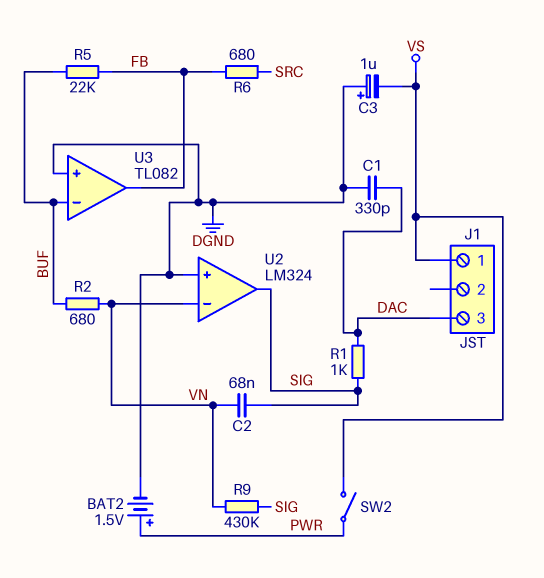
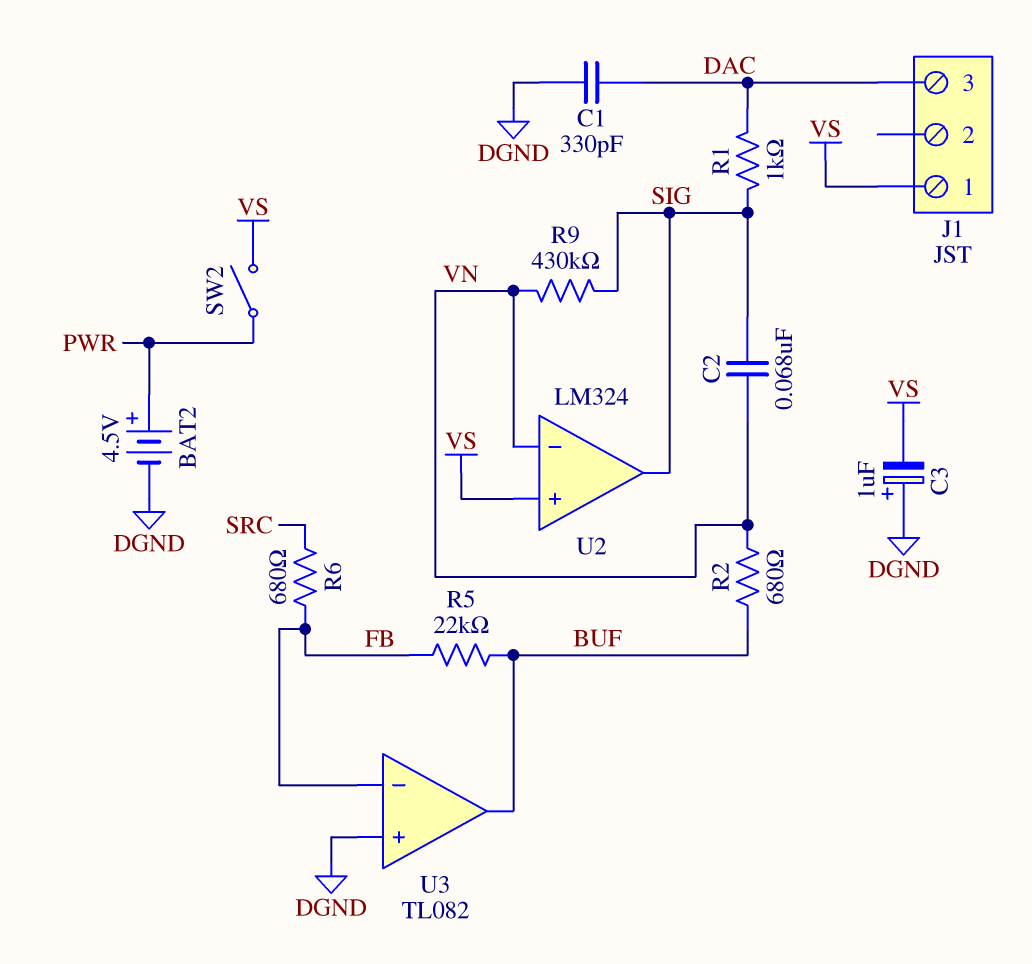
BAT2: 1.5V (plus PWR, minus DGND) -> 4.5V (plus PWR, minus DGND)
U2 pin in+: DGND -> VS
U3 pin in-: BUF -> FB
U3 pin out: FB -> BUF

